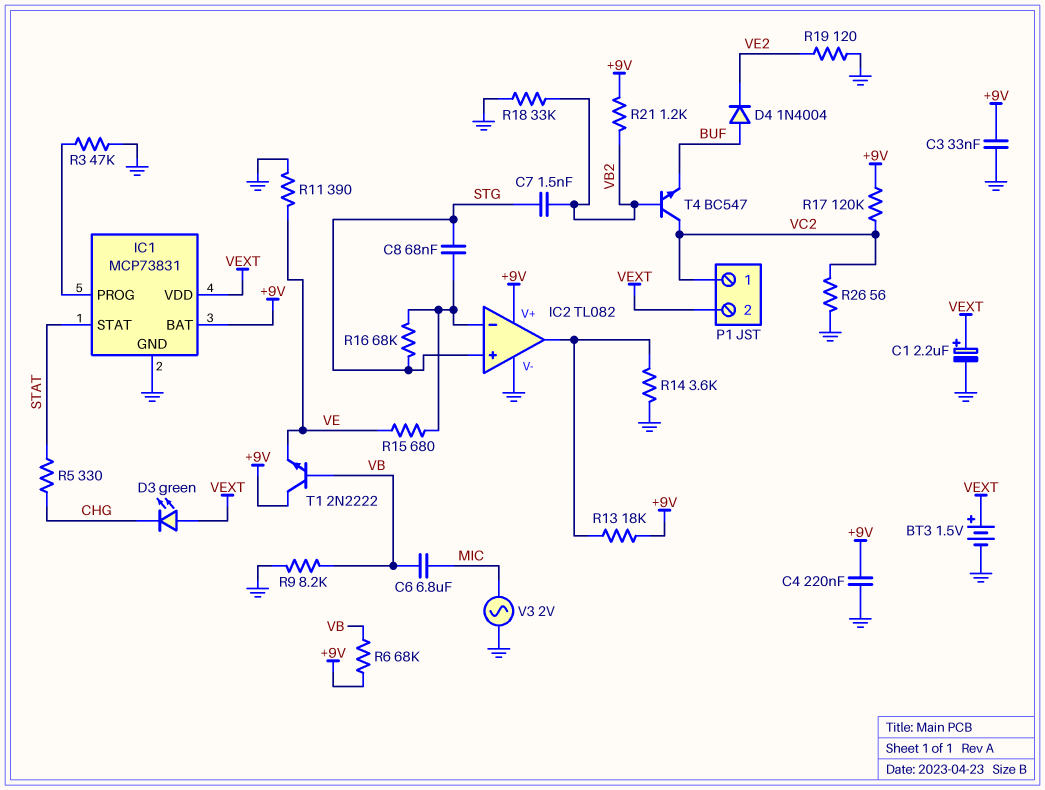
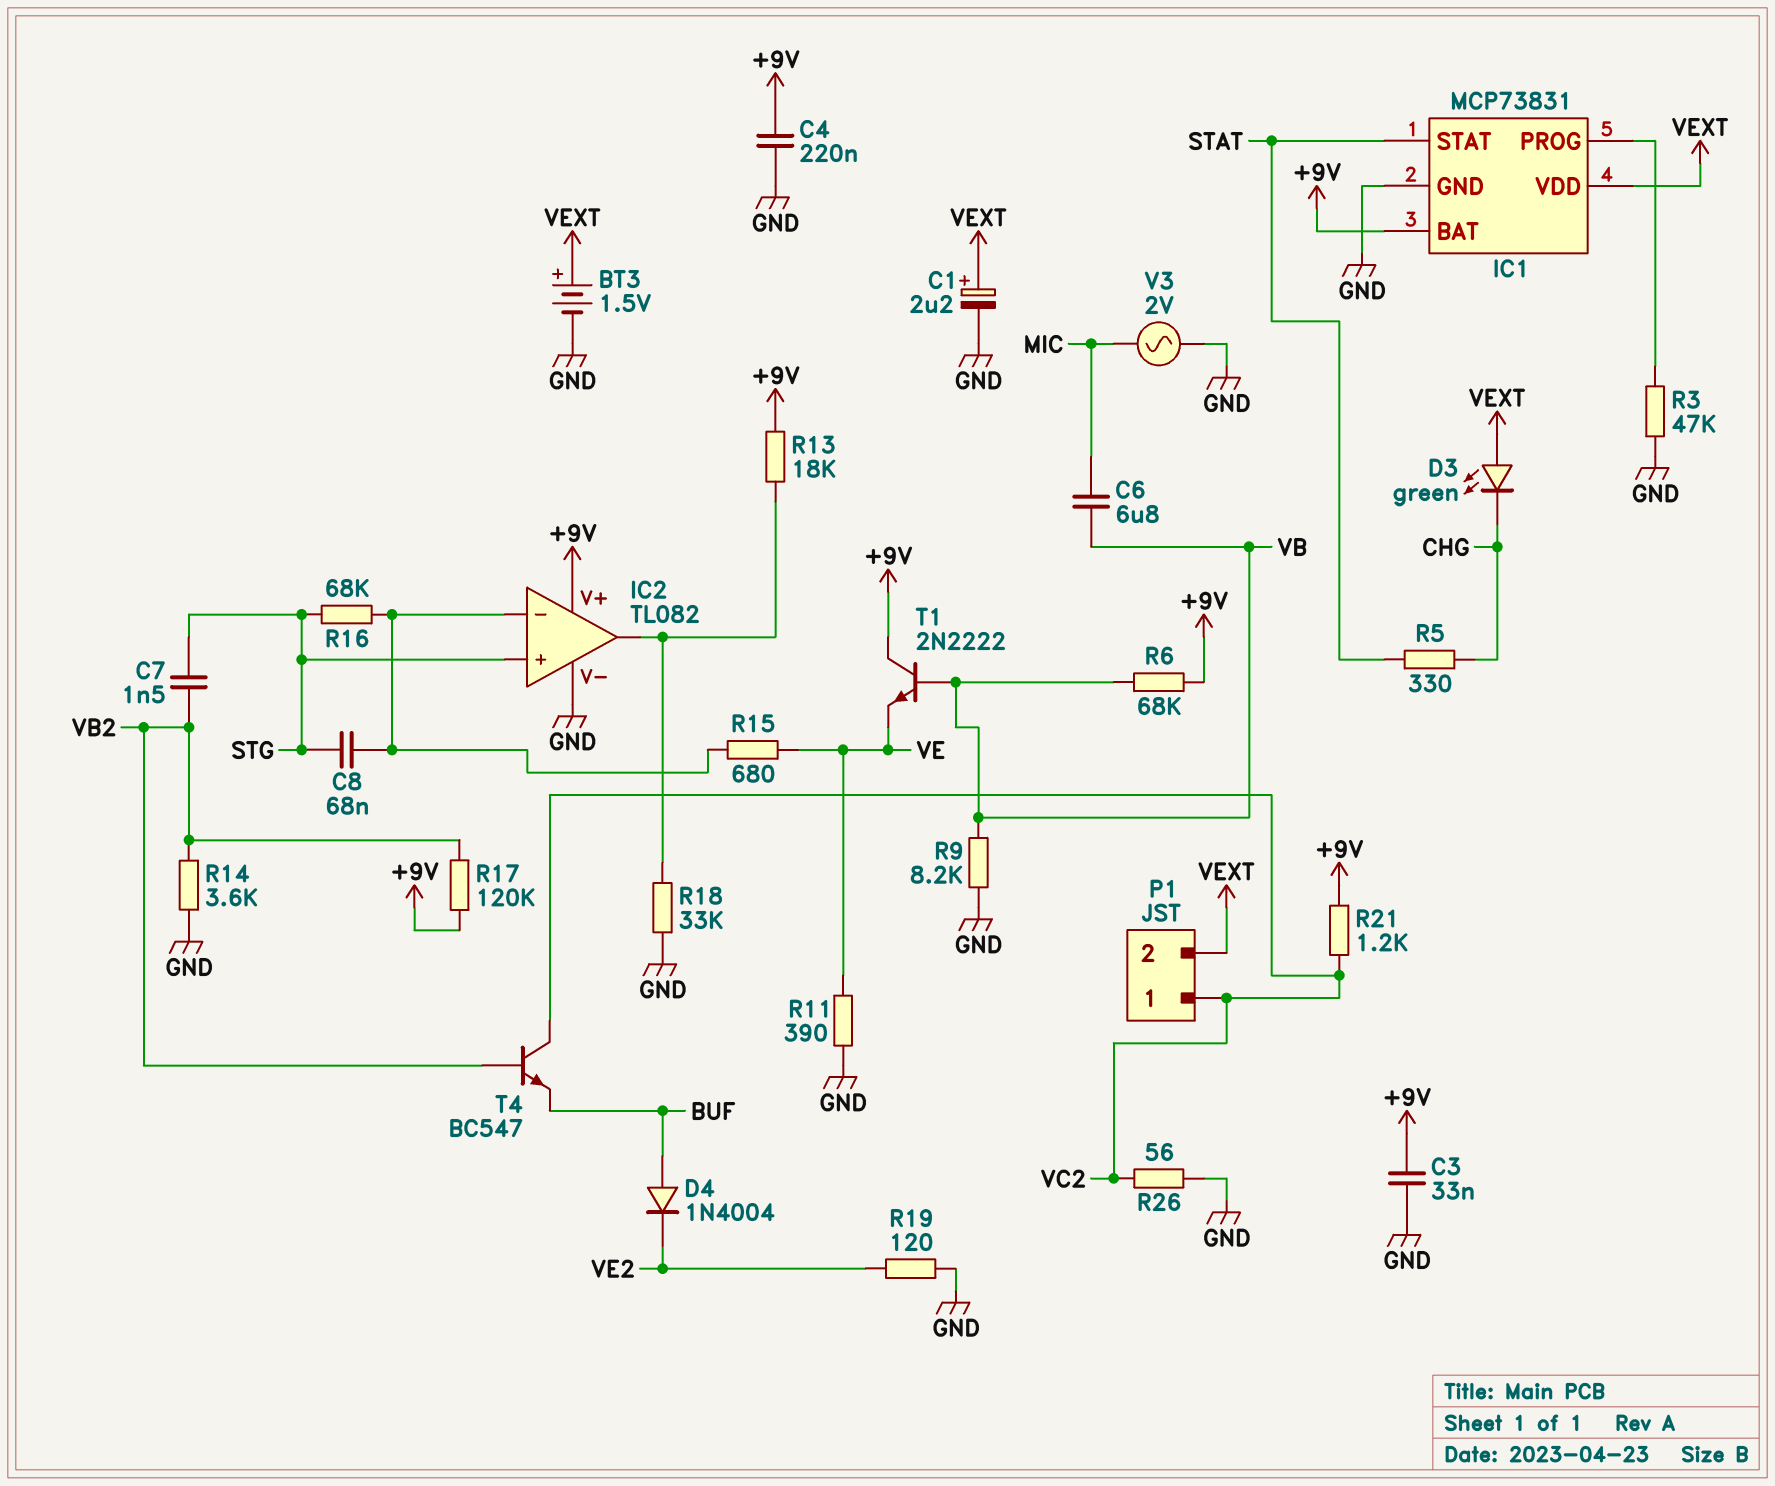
R14: 3.6k (GND, IC2/out) -> 3.6k (GND, VB2)
R17: 120k (+9V, VC2) -> 120k (+9V, VB2)
R18: 33k (GND, VB2) -> 33k (GND, IC2/out)
R21: 1.2k (+9V, VB2) -> 1.2k (+9V, VC2)

